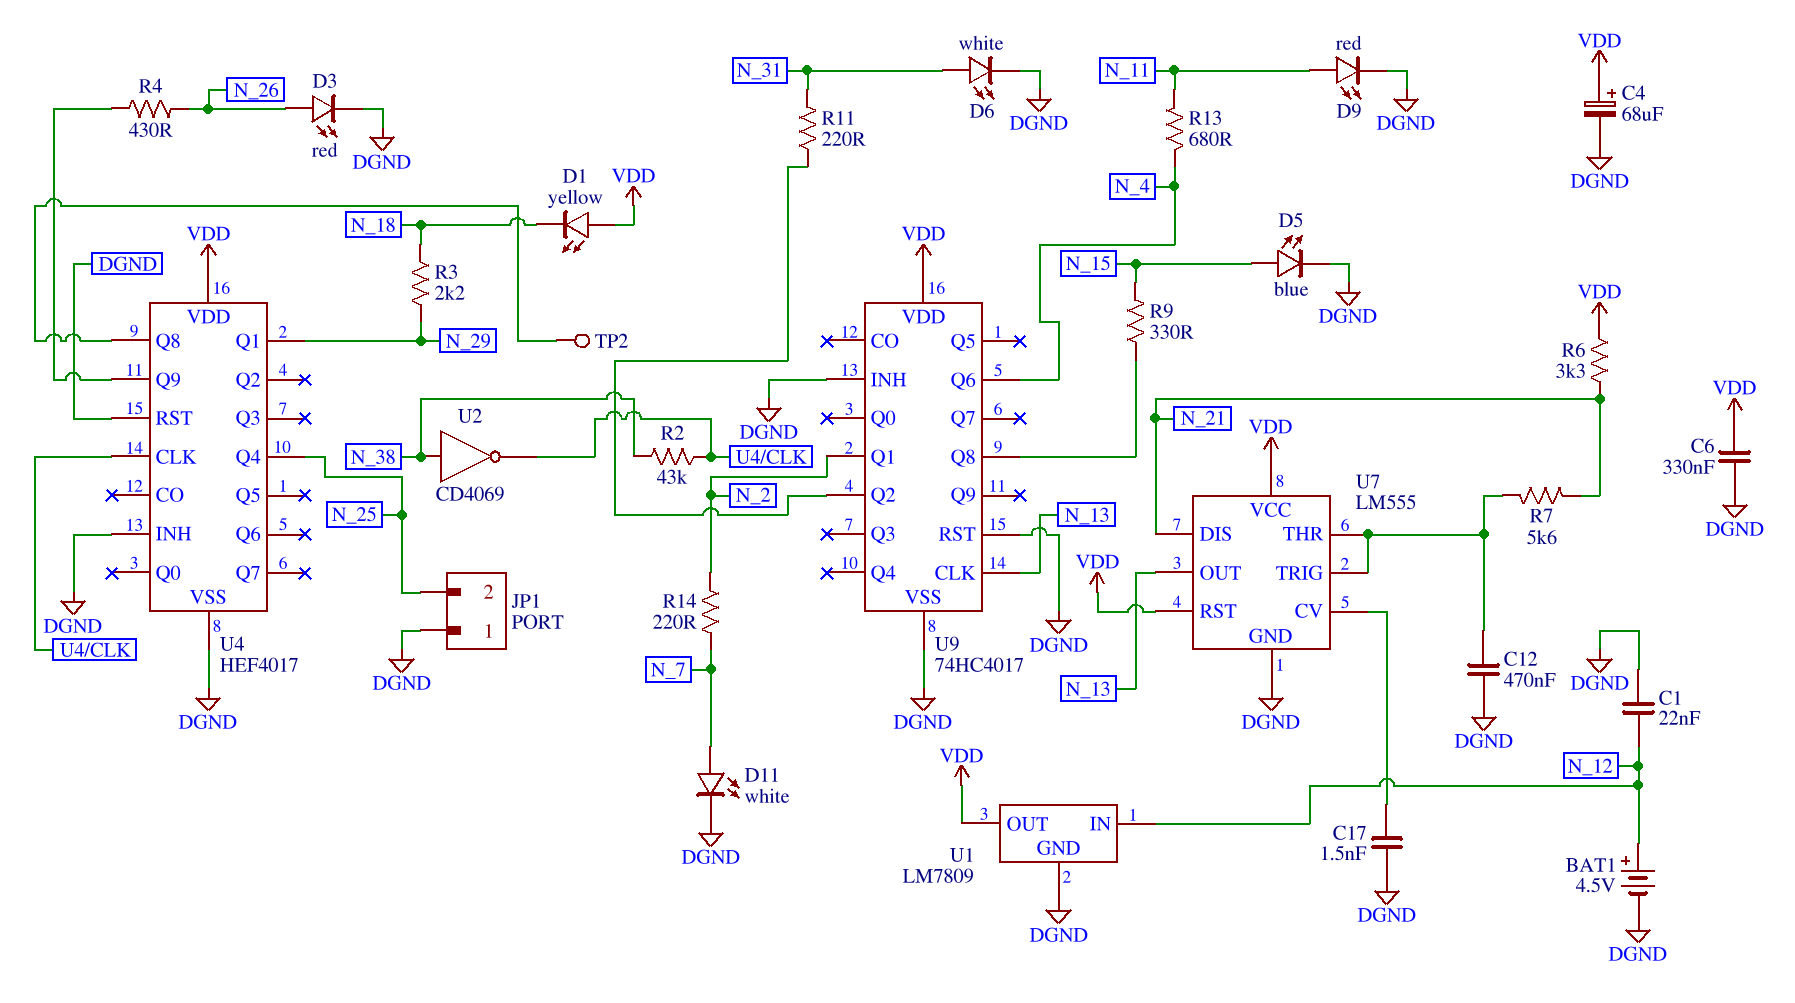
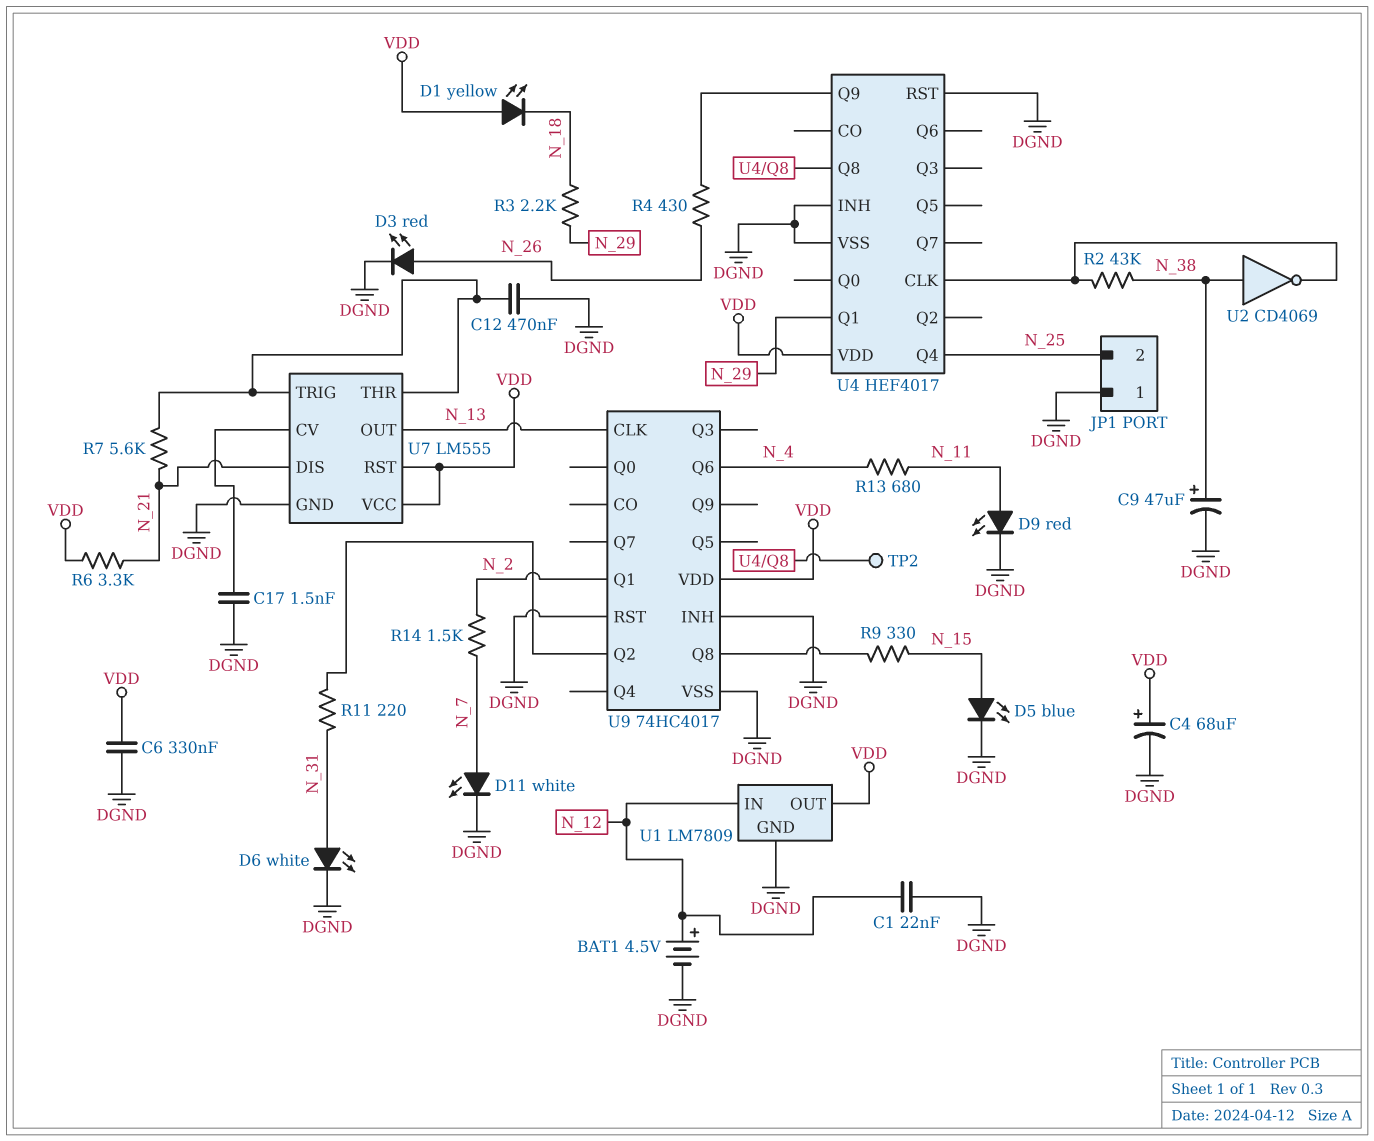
C9: none -> 47uF (plus N_38, minus DGND)
R14: 220 (N_2, N_7) -> 1.5k (N_2, N_7)

